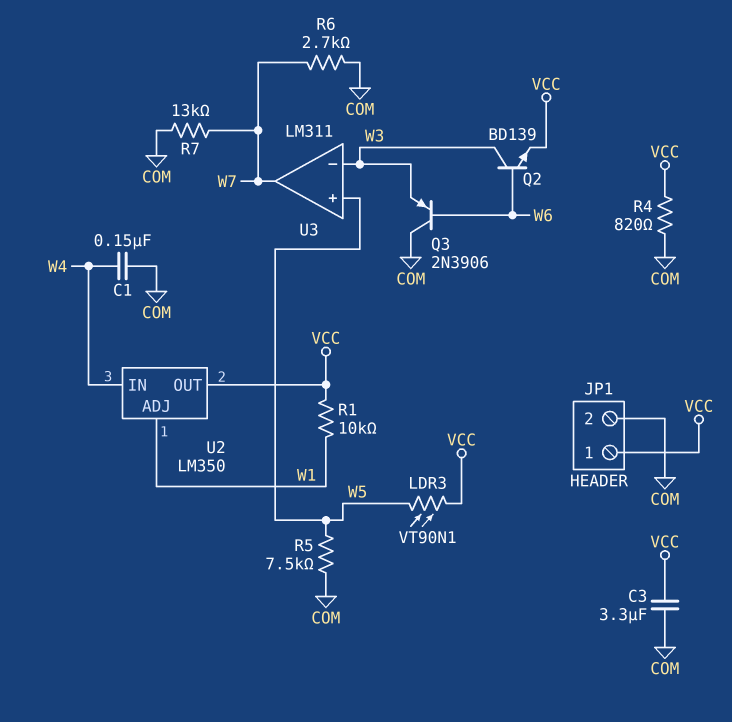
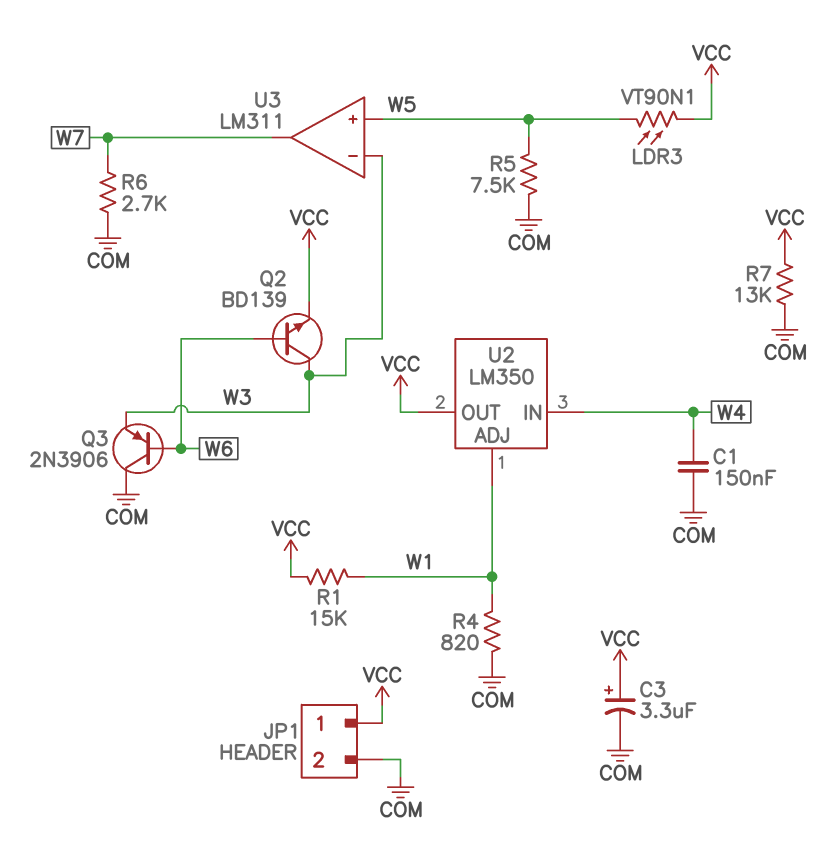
C3: 3.3uF (COM, VCC) -> 3.3uF (plus VCC, minus COM)
R1: 10k (VCC, W1) -> 15k (VCC, W1)
R4: 820 (COM, VCC) -> 820 (COM, W1)
R7: 13k (COM, W7) -> 13k (COM, VCC)

